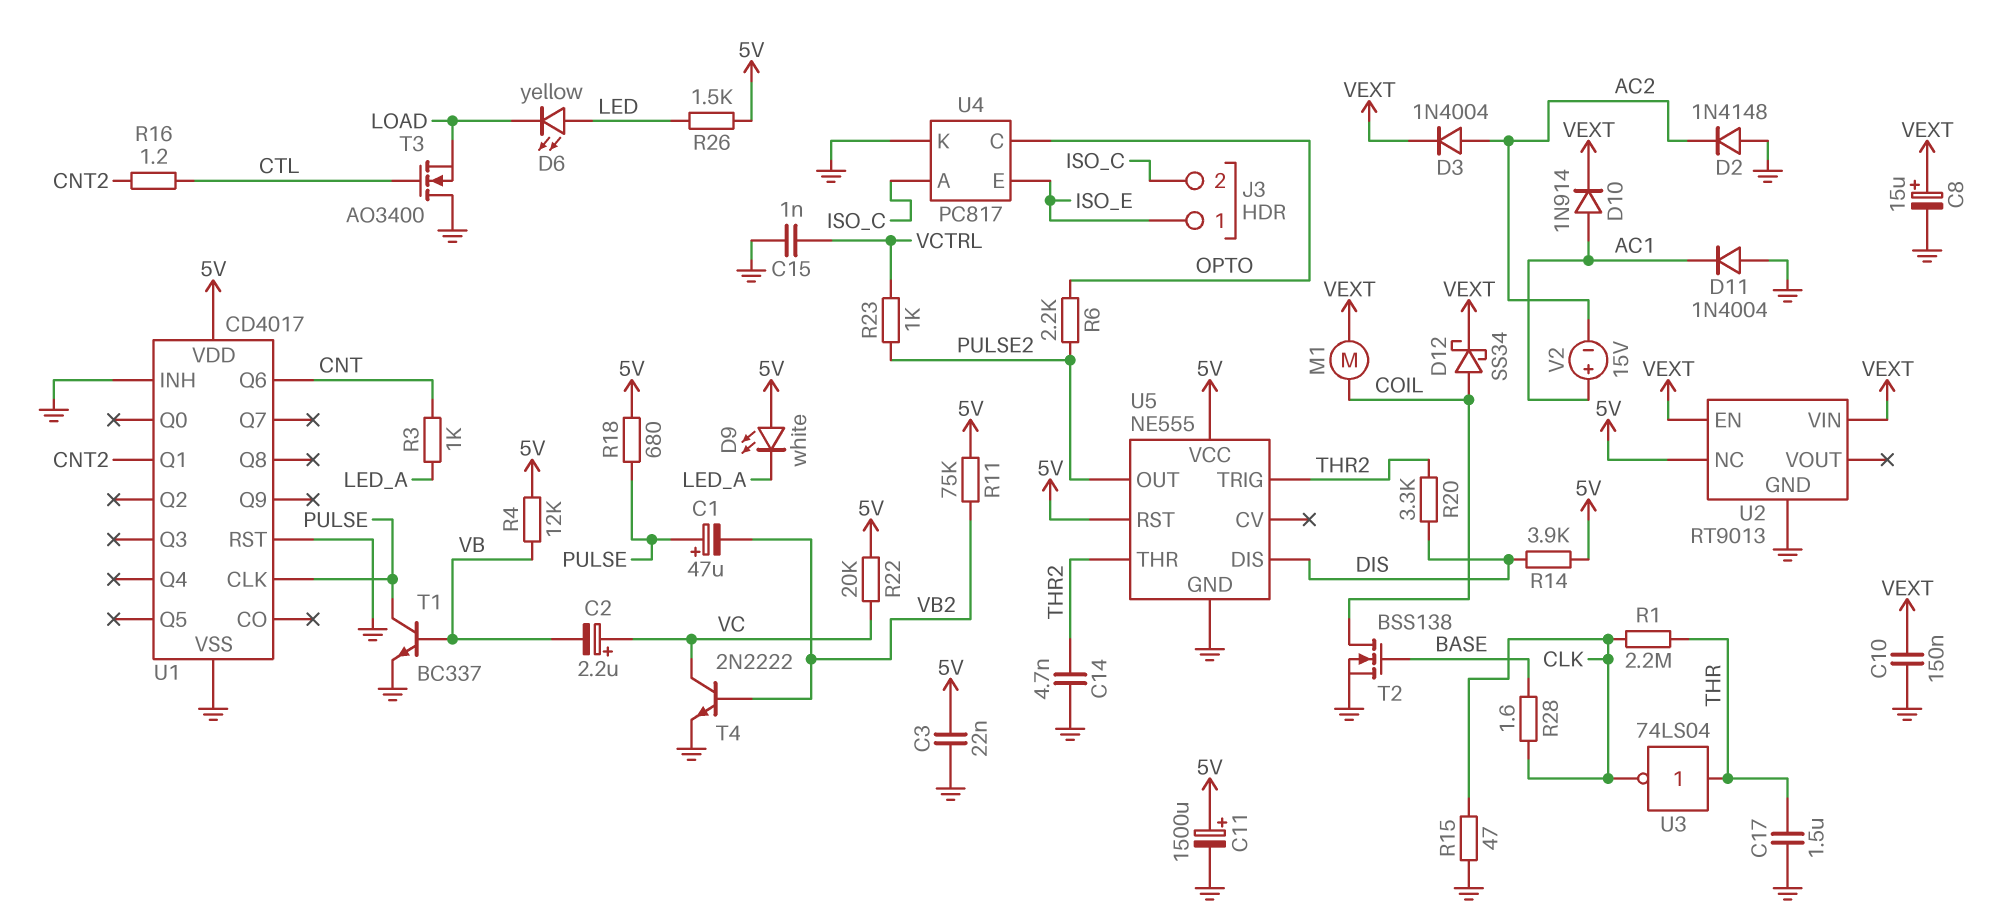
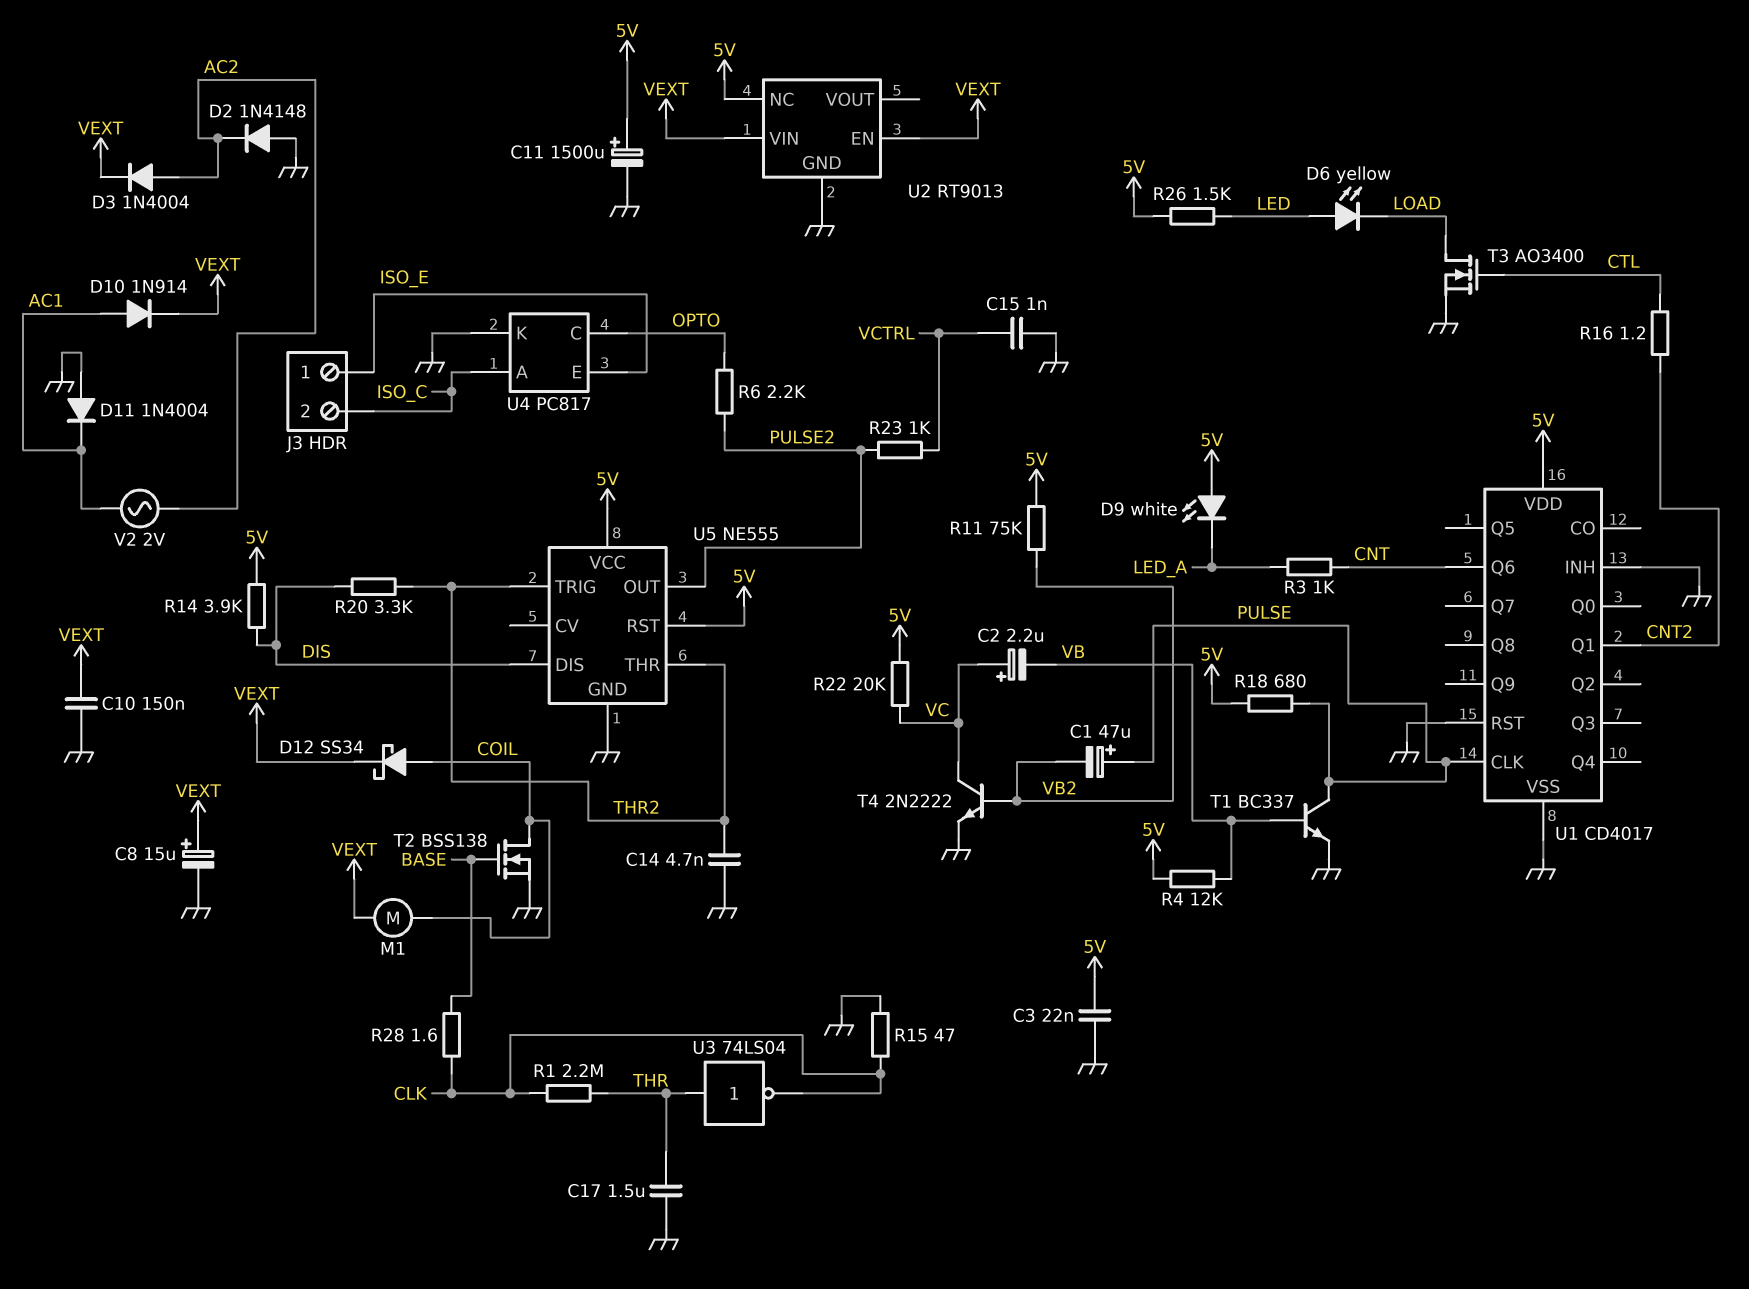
T3: NMOS AO3400 (G CTL, D GND, S LOAD) -> NMOS AO3400 (G CTL, D LOAD, S GND)
V2: 15V (plus AC1, minus AC2) -> AC 2V (AC1, AC2)

